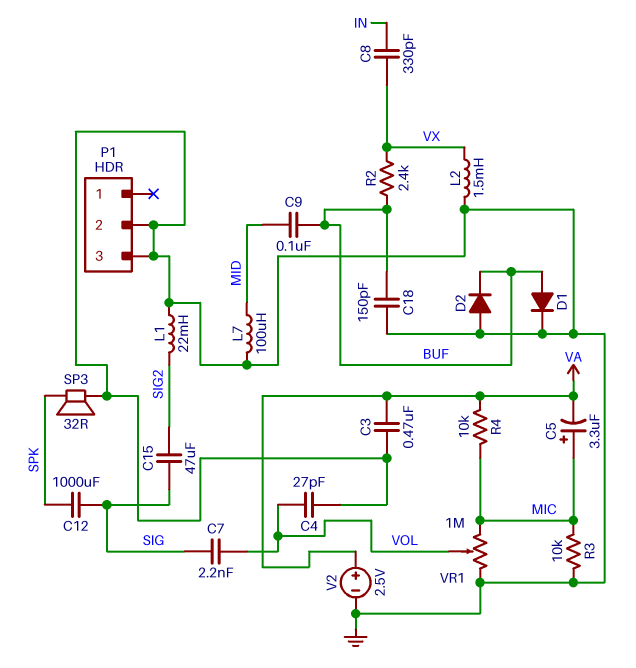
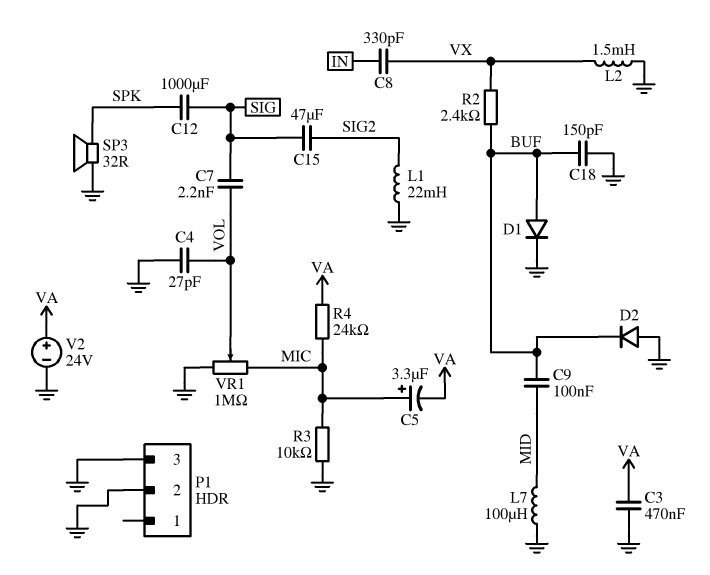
R4: 10k (MIC, VA) -> 24k (MIC, VA)
V2: 2.5V (plus VA, minus GND) -> 24V (plus VA, minus GND)

